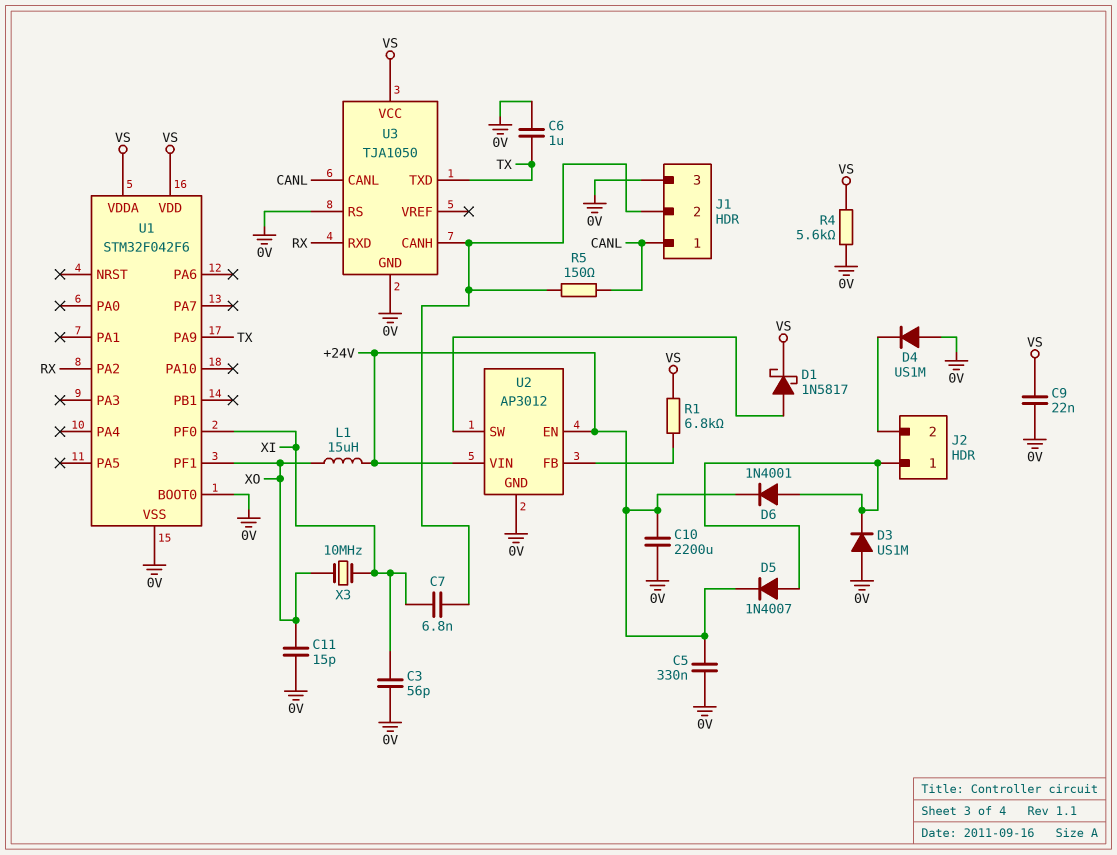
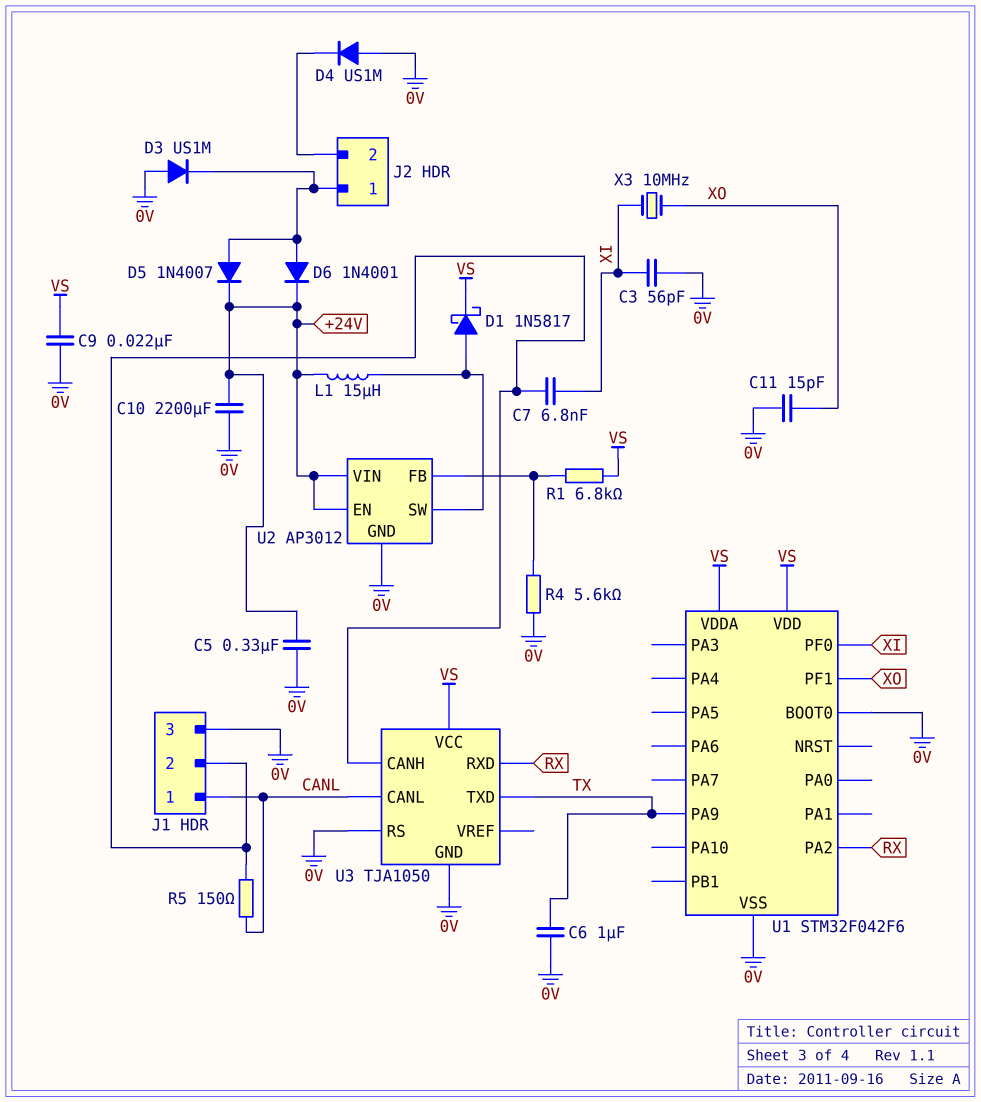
L1: 15uH (+24V, XO) -> 15uH (+24V, U2/SW)
R4: 5.6k (0V, VS) -> 5.6k (0V, U2/FB)

